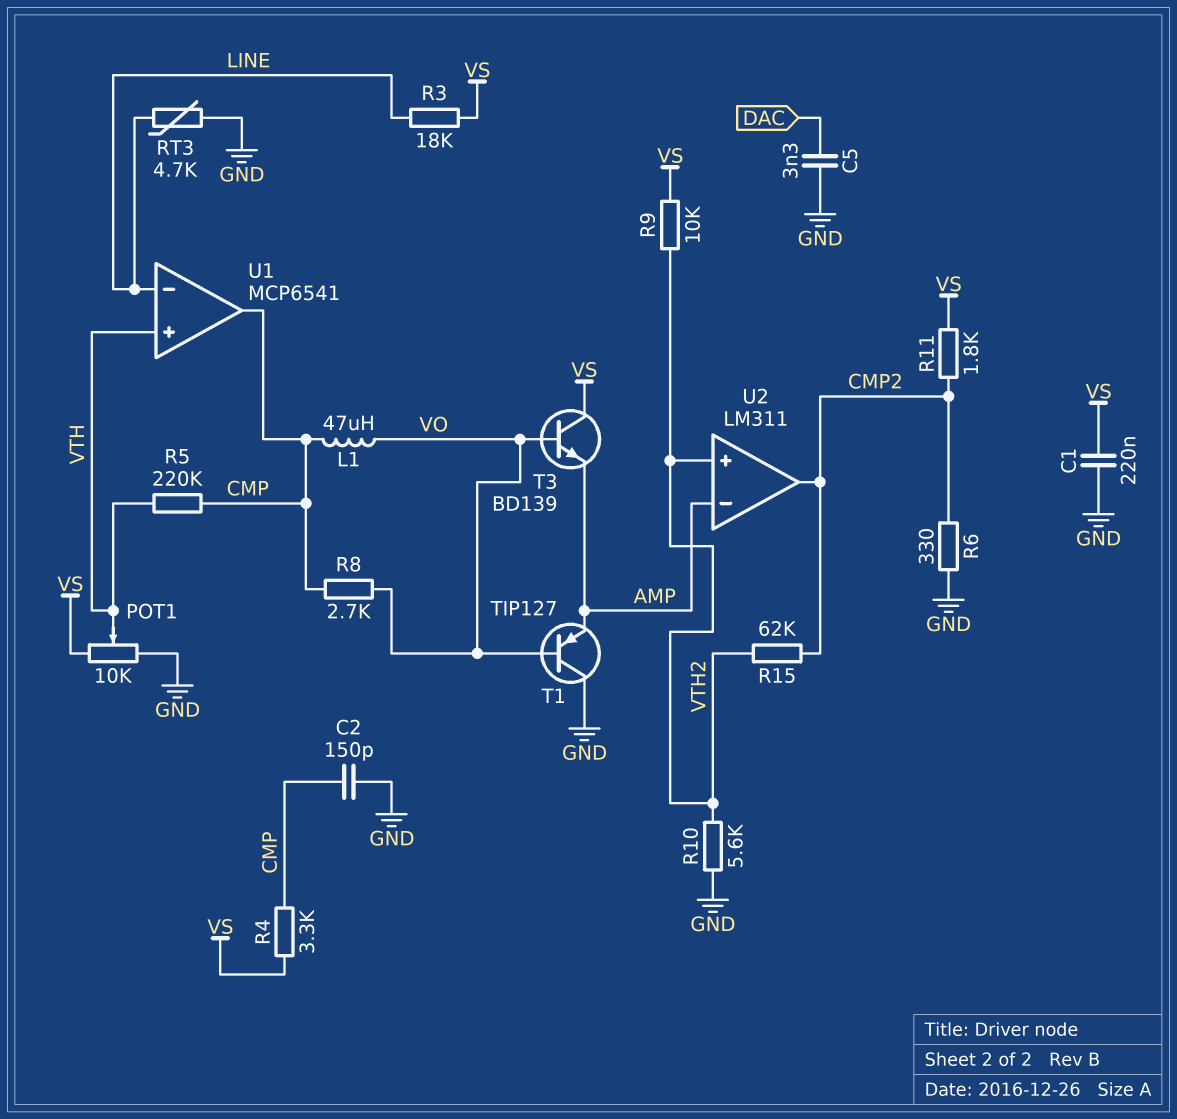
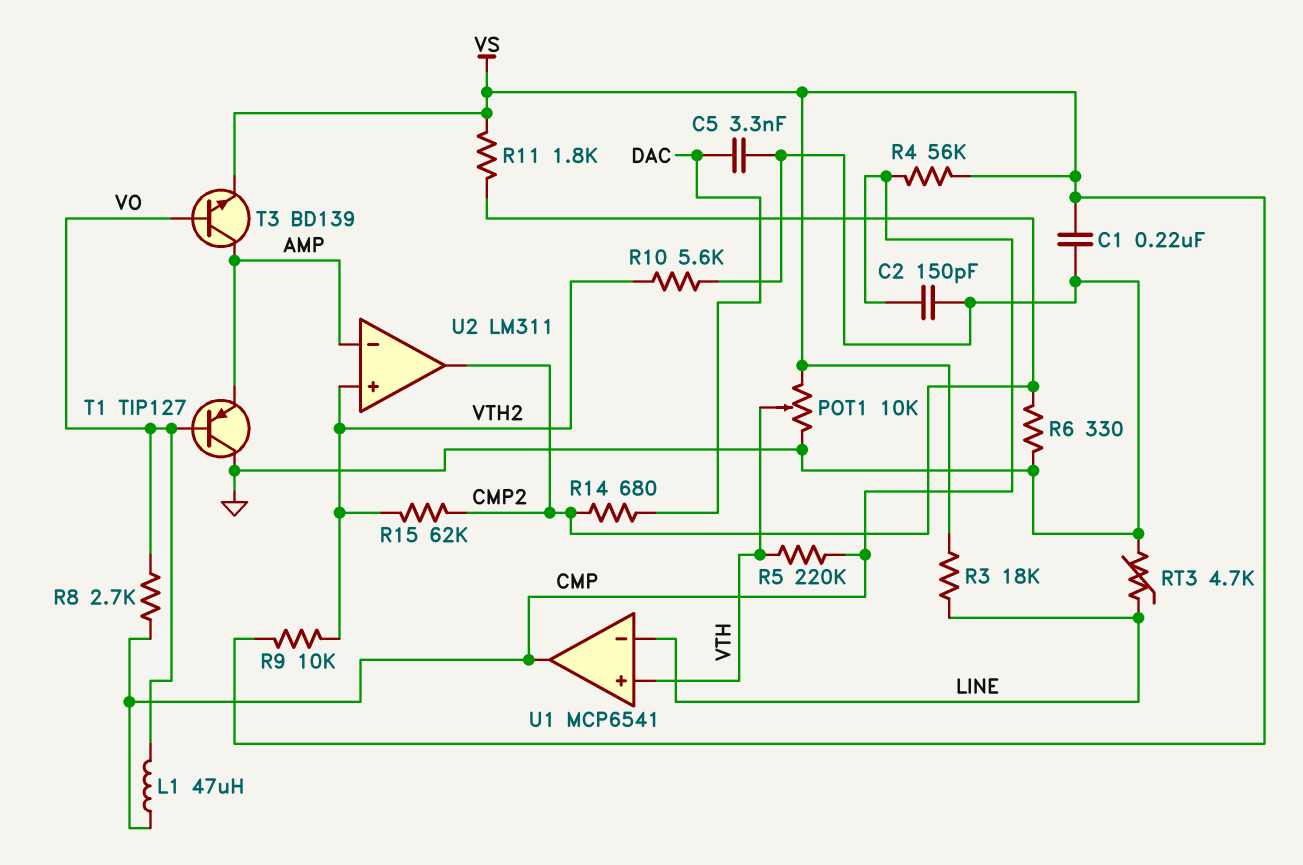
R4: 3.3k (CMP, VS) -> 56k (CMP, VS)
R14: none -> 680 (CMP2, DAC)
T3: NPN BD139 (B VO, C VS, E AMP) -> NPN BD139 (B VO, C AMP, E VS)

